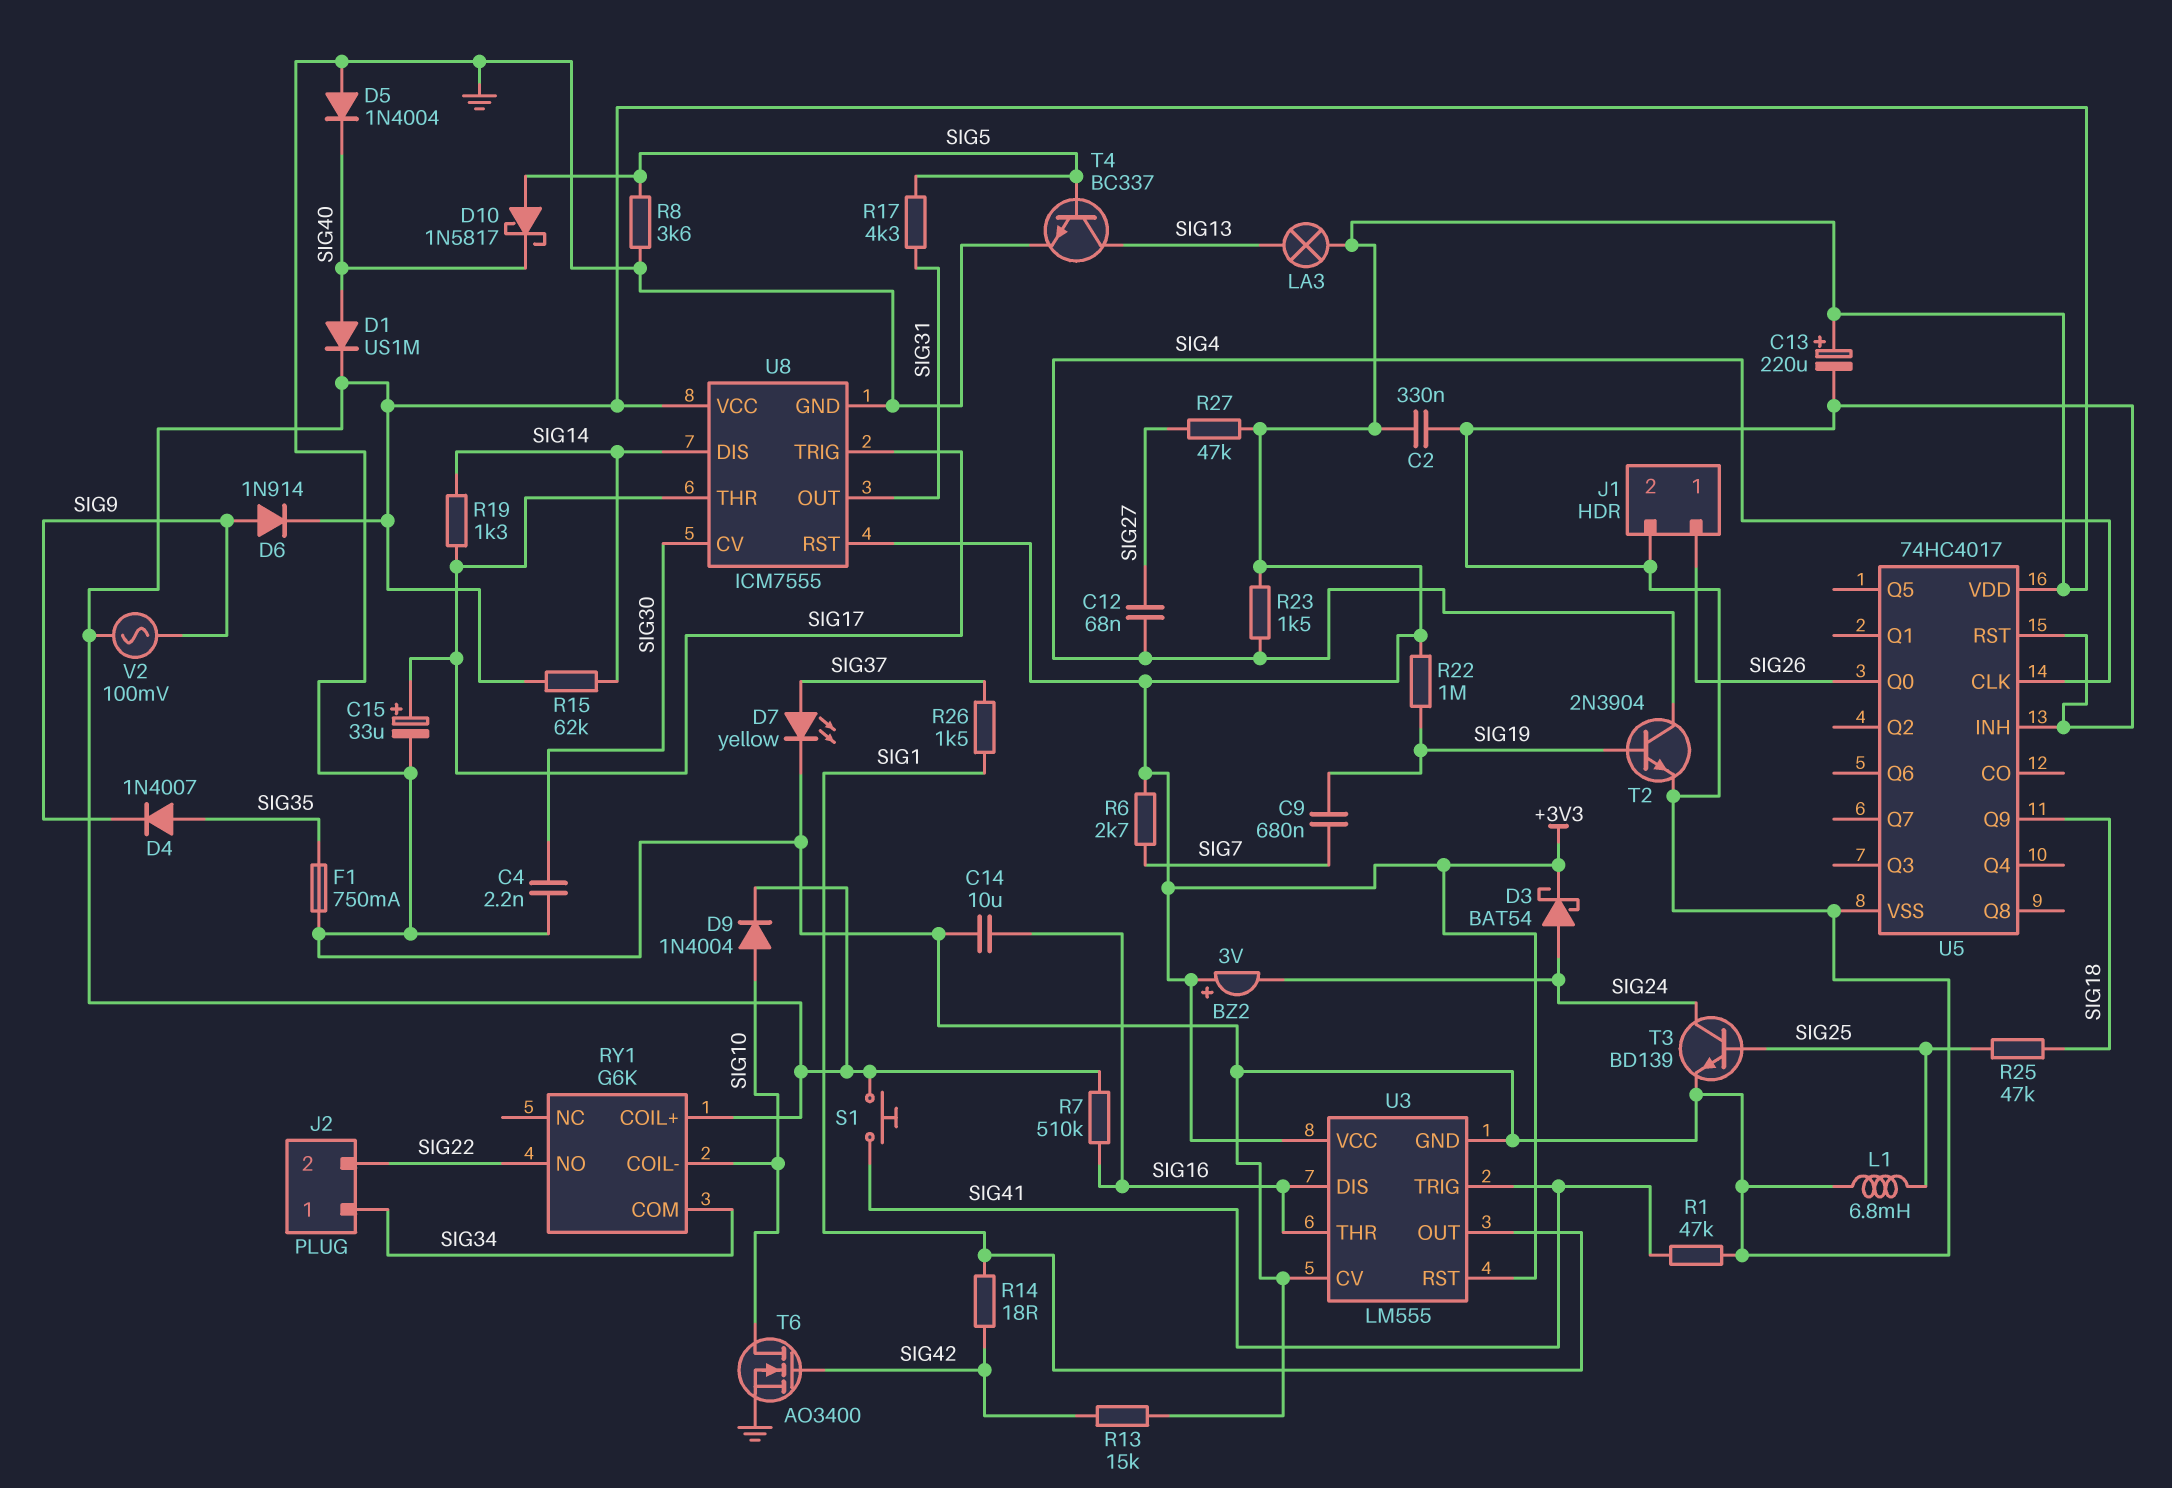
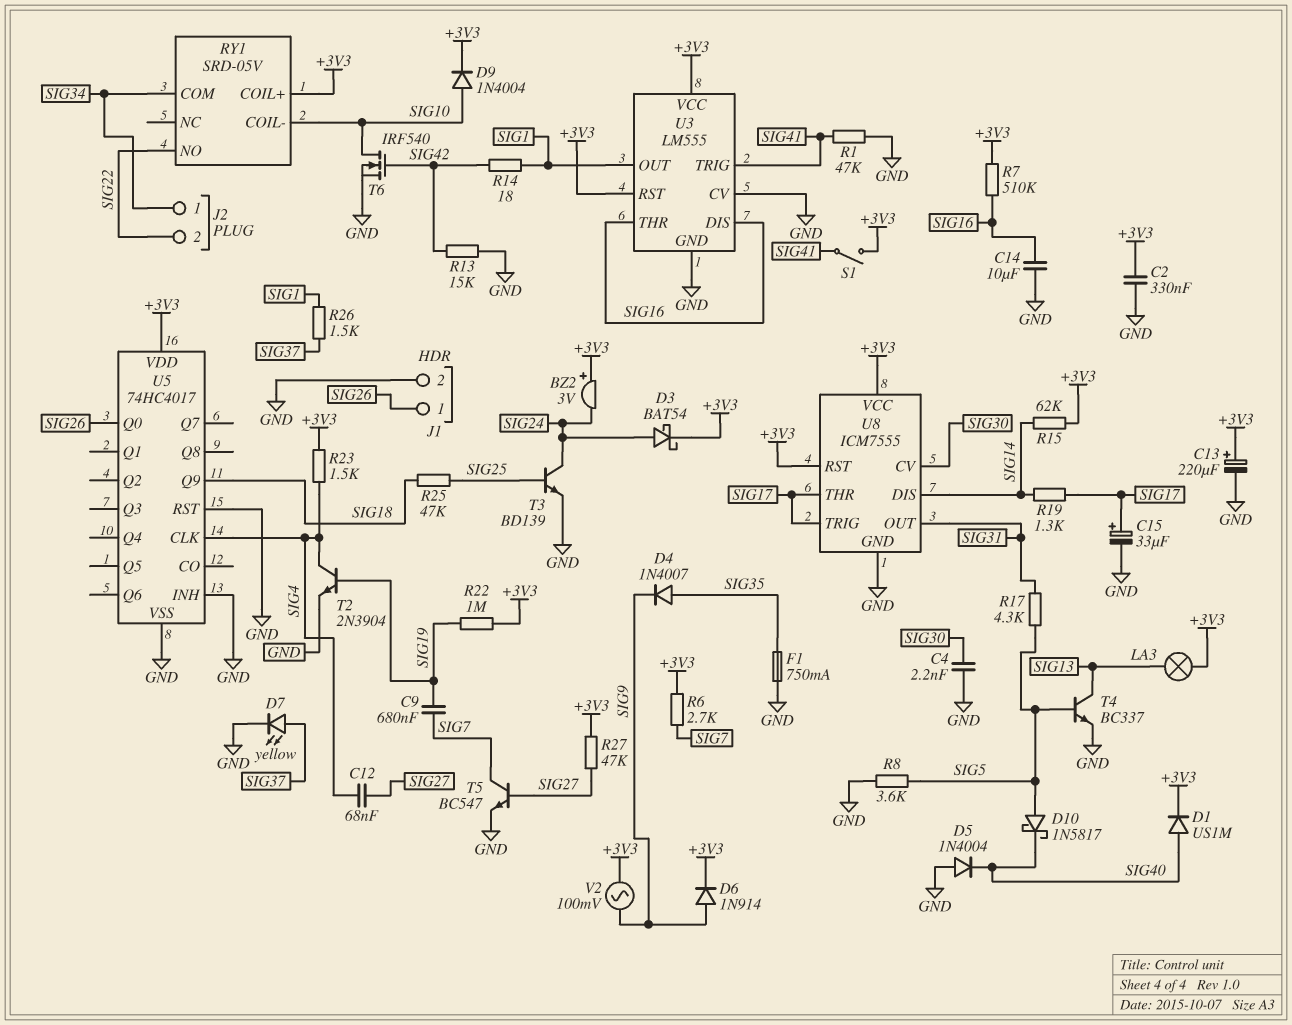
L1: 6.8mH (GND, SIG25) -> none
RY1: G6K -> SRD-05V
S1: button (+3V3, SIG41) -> switch (+3V3, SIG41)
T5: none -> NPN BC547 (B SIG27, C SIG7, E GND)
T6: NMOS AO3400 (G SIG42, D SIG10, S GND) -> NMOS IRF540 (G SIG42, D SIG10, S GND)

